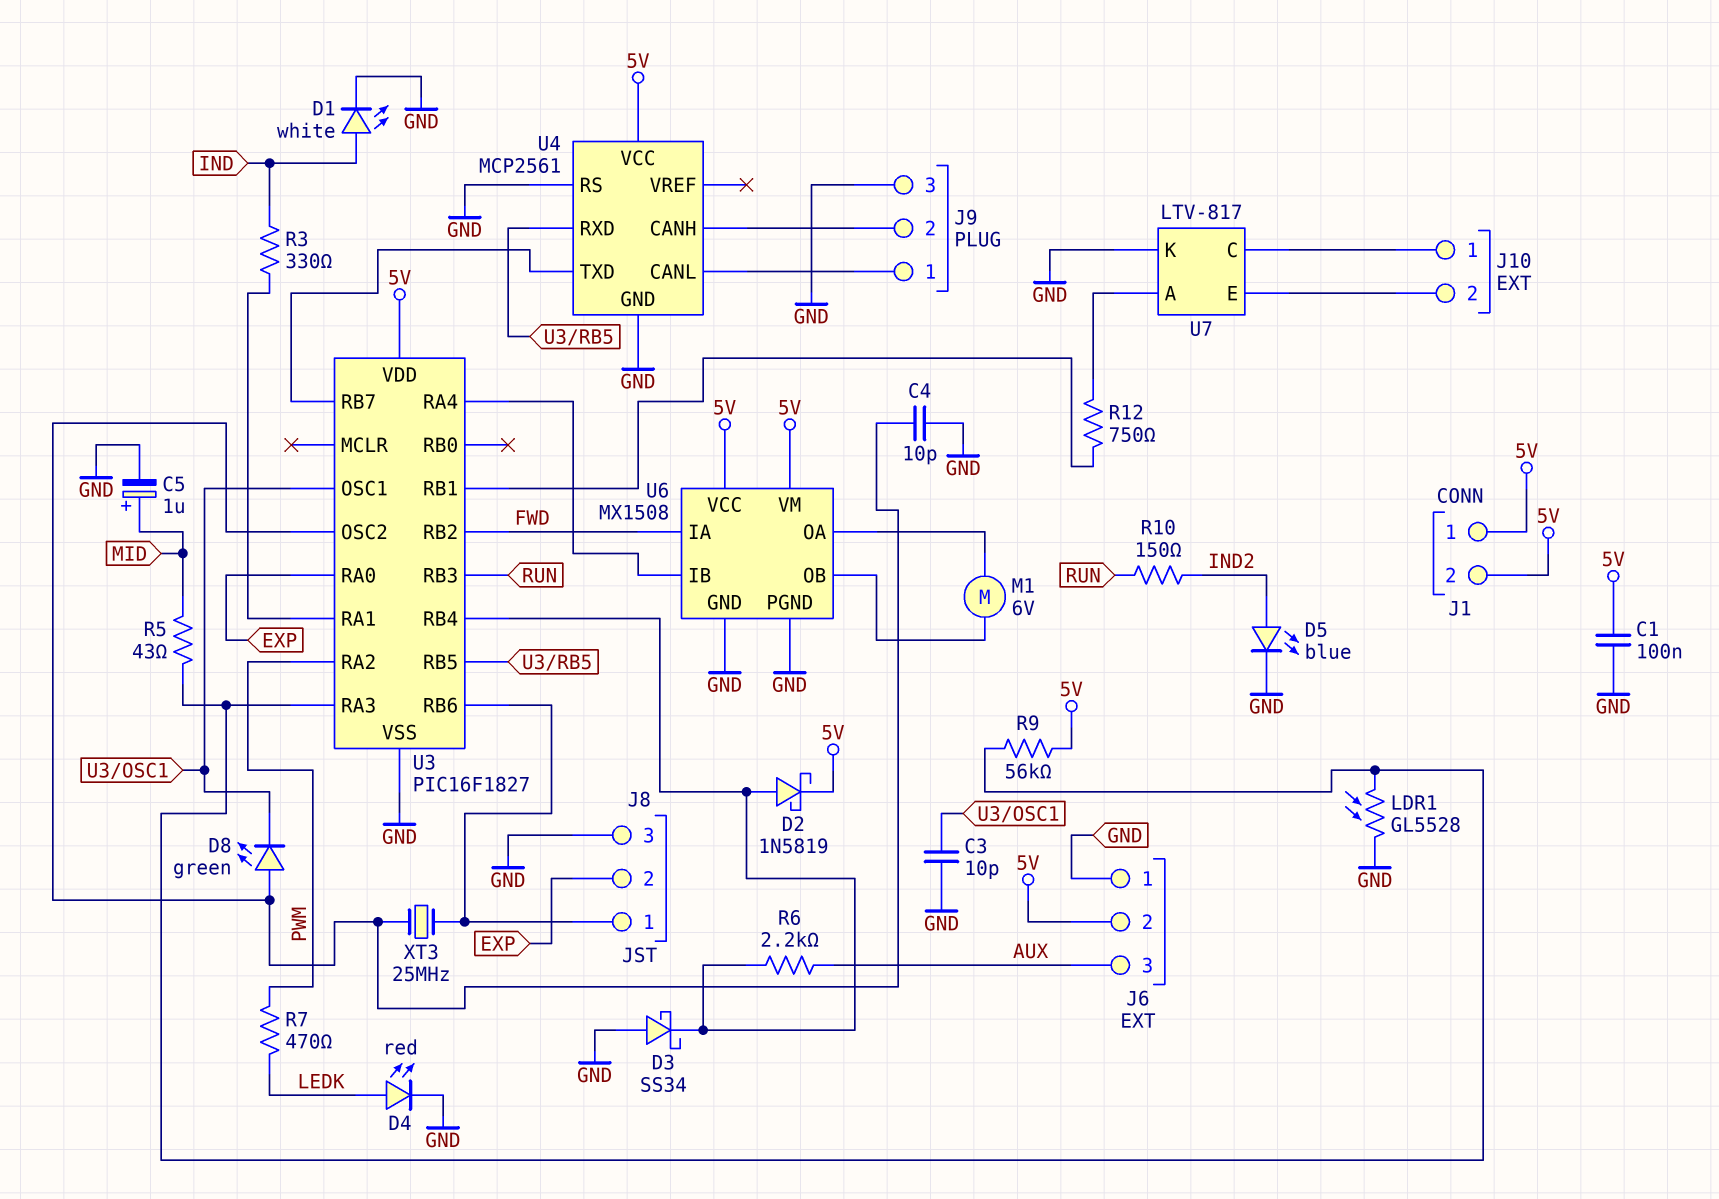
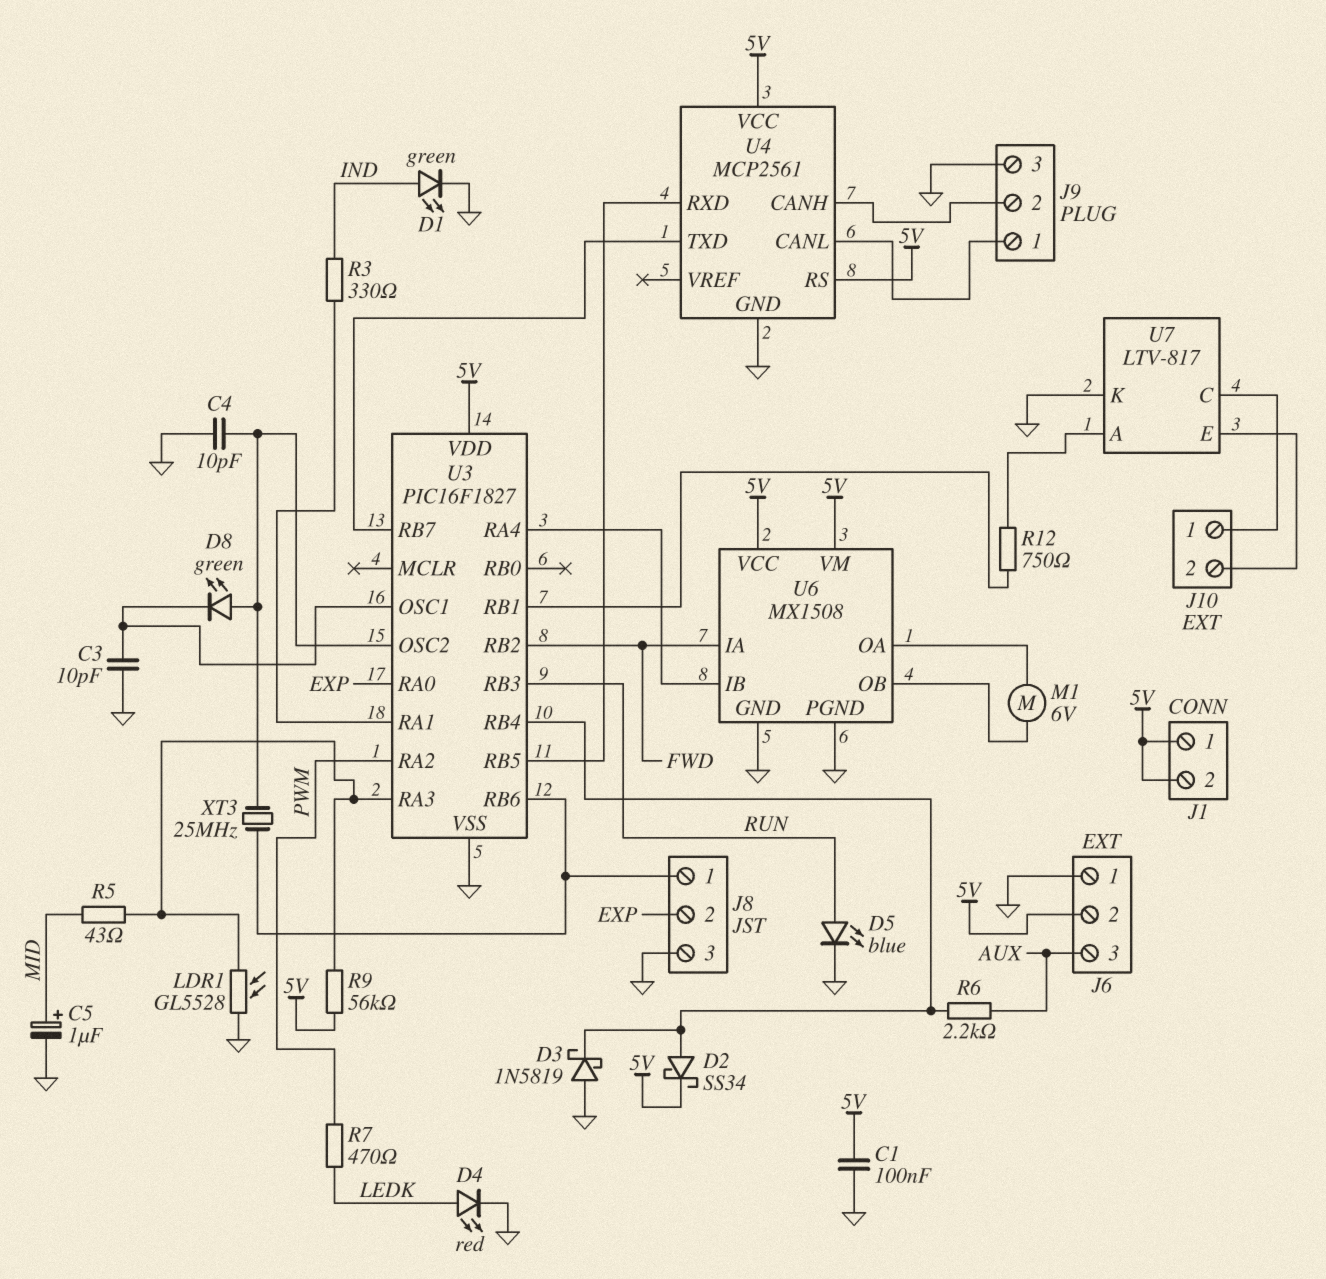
D1: LED white (A IND, K GND) -> LED green (A IND, K GND)
D2: schottky 1N5819 (A U3/RB4, K 5V) -> schottky SS34 (A U3/RB4, K 5V)
D3: schottky SS34 (A GND, K U3/RB4) -> schottky 1N5819 (A GND, K U3/RB4)
D5: LED blue (A IND2, K GND) -> LED blue (A RUN, K GND)
R10: 150 (IND2, RUN) -> none
U4 pin RS: GND -> 5V

